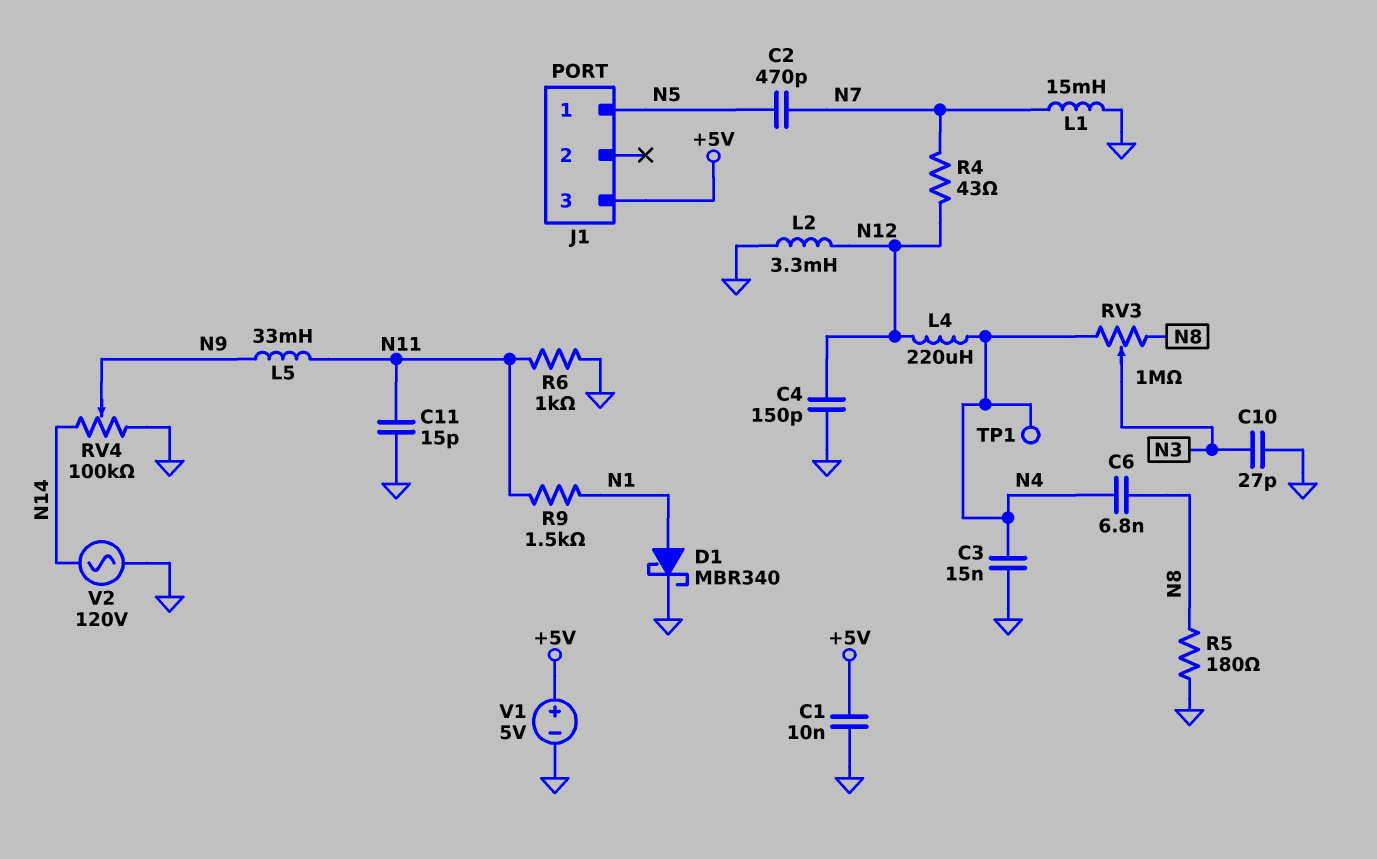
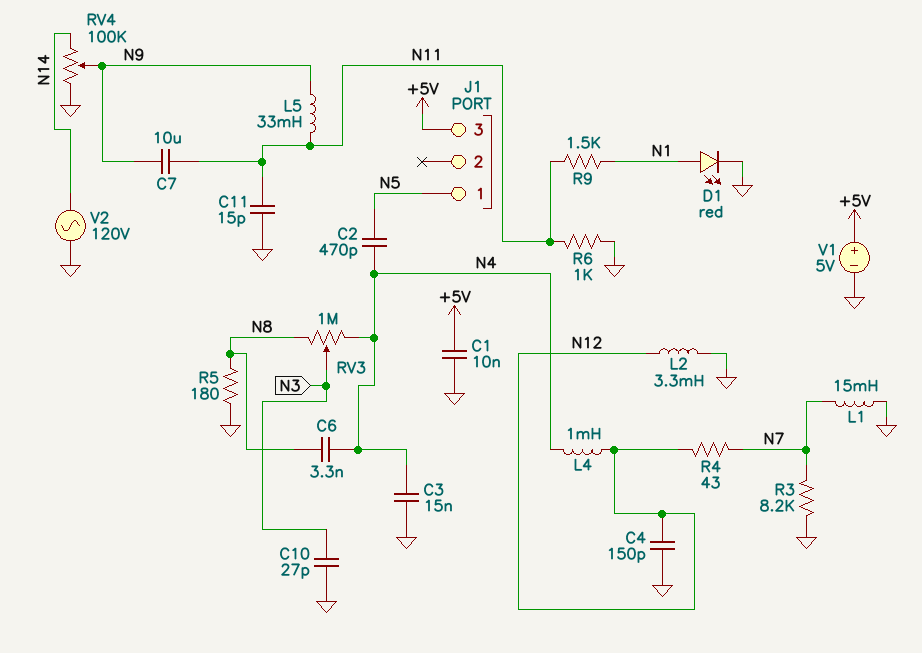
C2: 470pF (N5, N7) -> 470pF (N4, N5)
C6: 6.8nF (N4, N8) -> 3.3nF (N4, N8)
C7: none -> 10uF (N9, N11)
D1: schottky MBR340 (A N1, K GND) -> LED red (A N1, K GND)
L4: 220uH (N4, N12) -> 1mH (N4, N12)
R3: none -> 8.2k (GND, N7)
TP1: test point (N4) -> none

